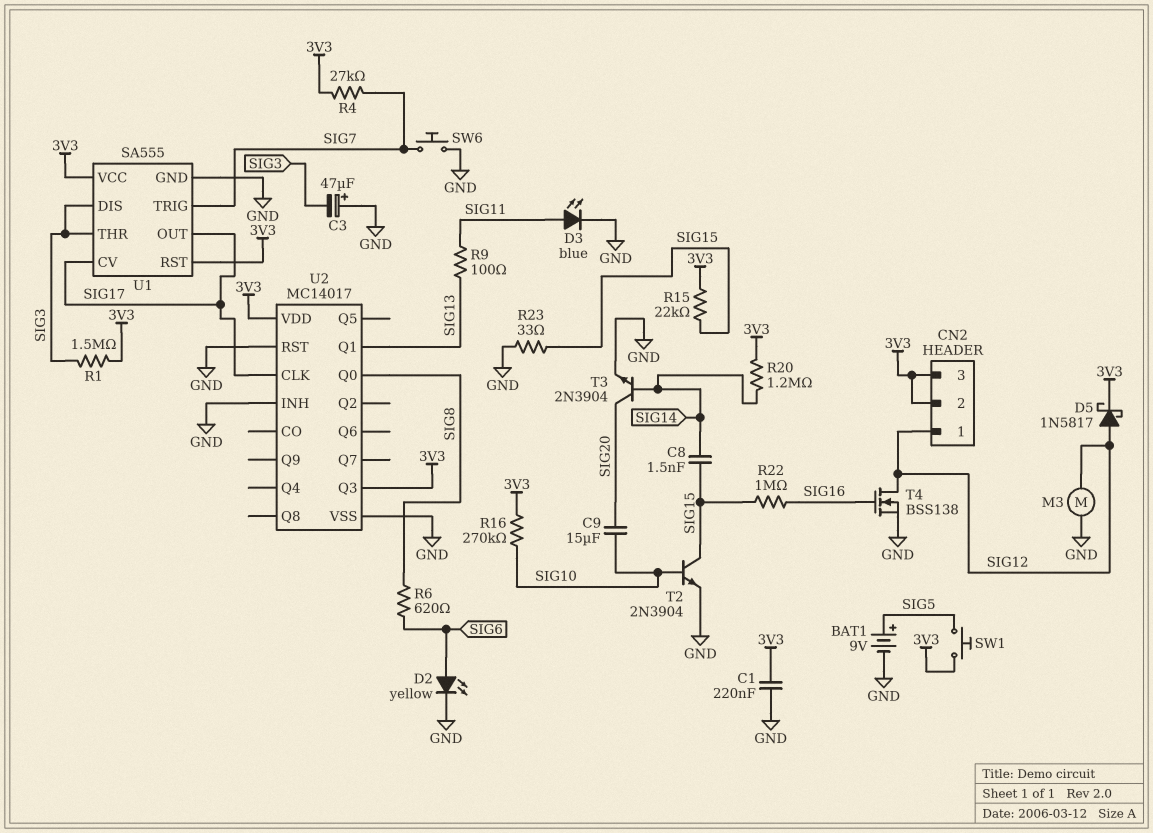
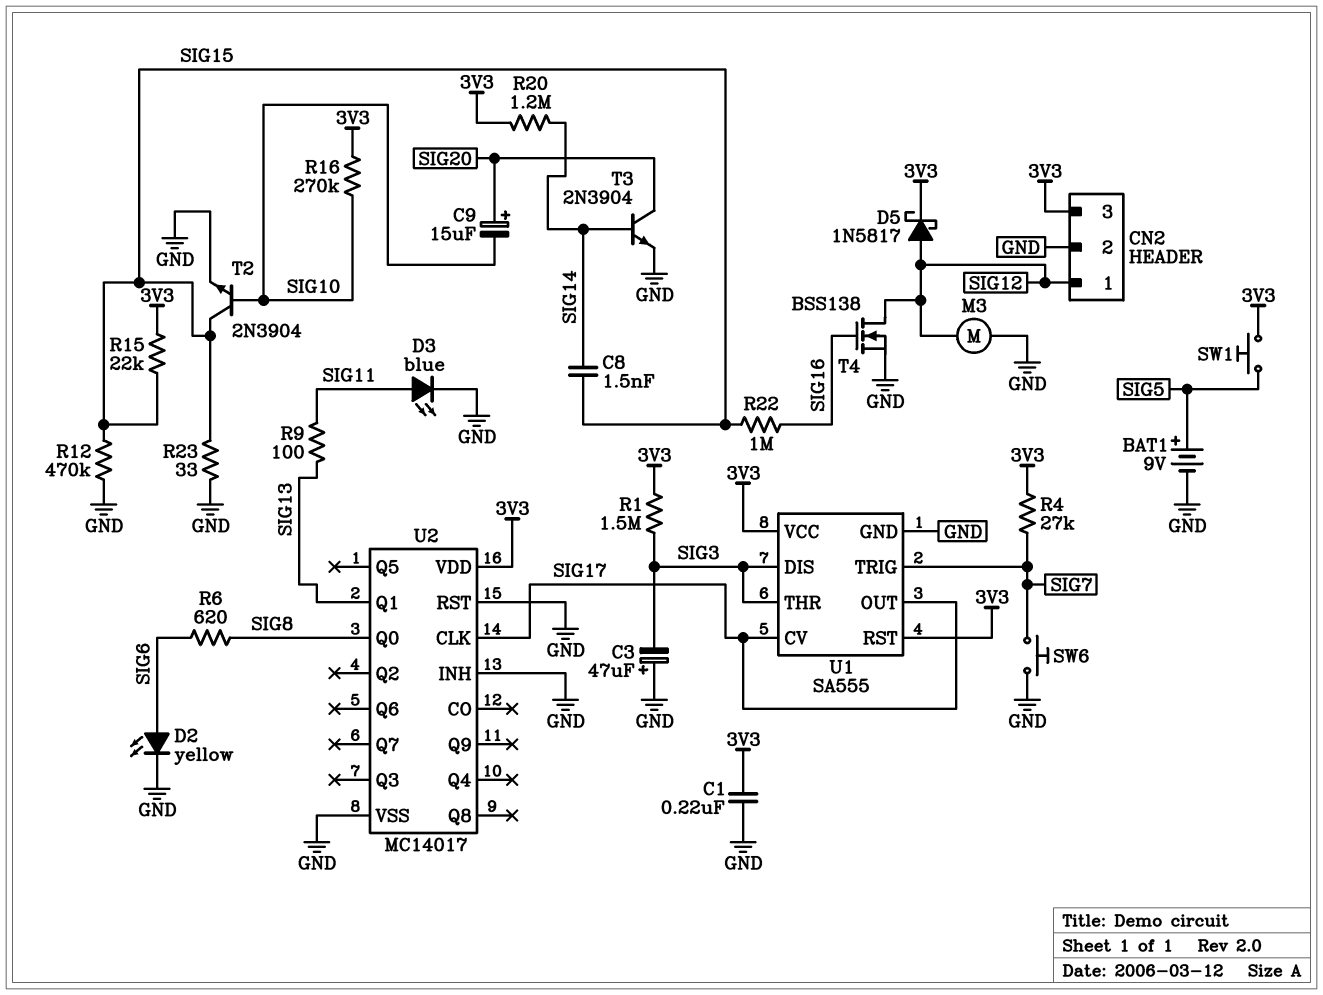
C9: 15uF (SIG10, SIG20) -> 15uF (plus SIG20, minus SIG10)
CN2 pin 2: 3V3 -> GND
R12: none -> 470k (GND, SIG15)
U2 pin Q3: 3V3 -> none

